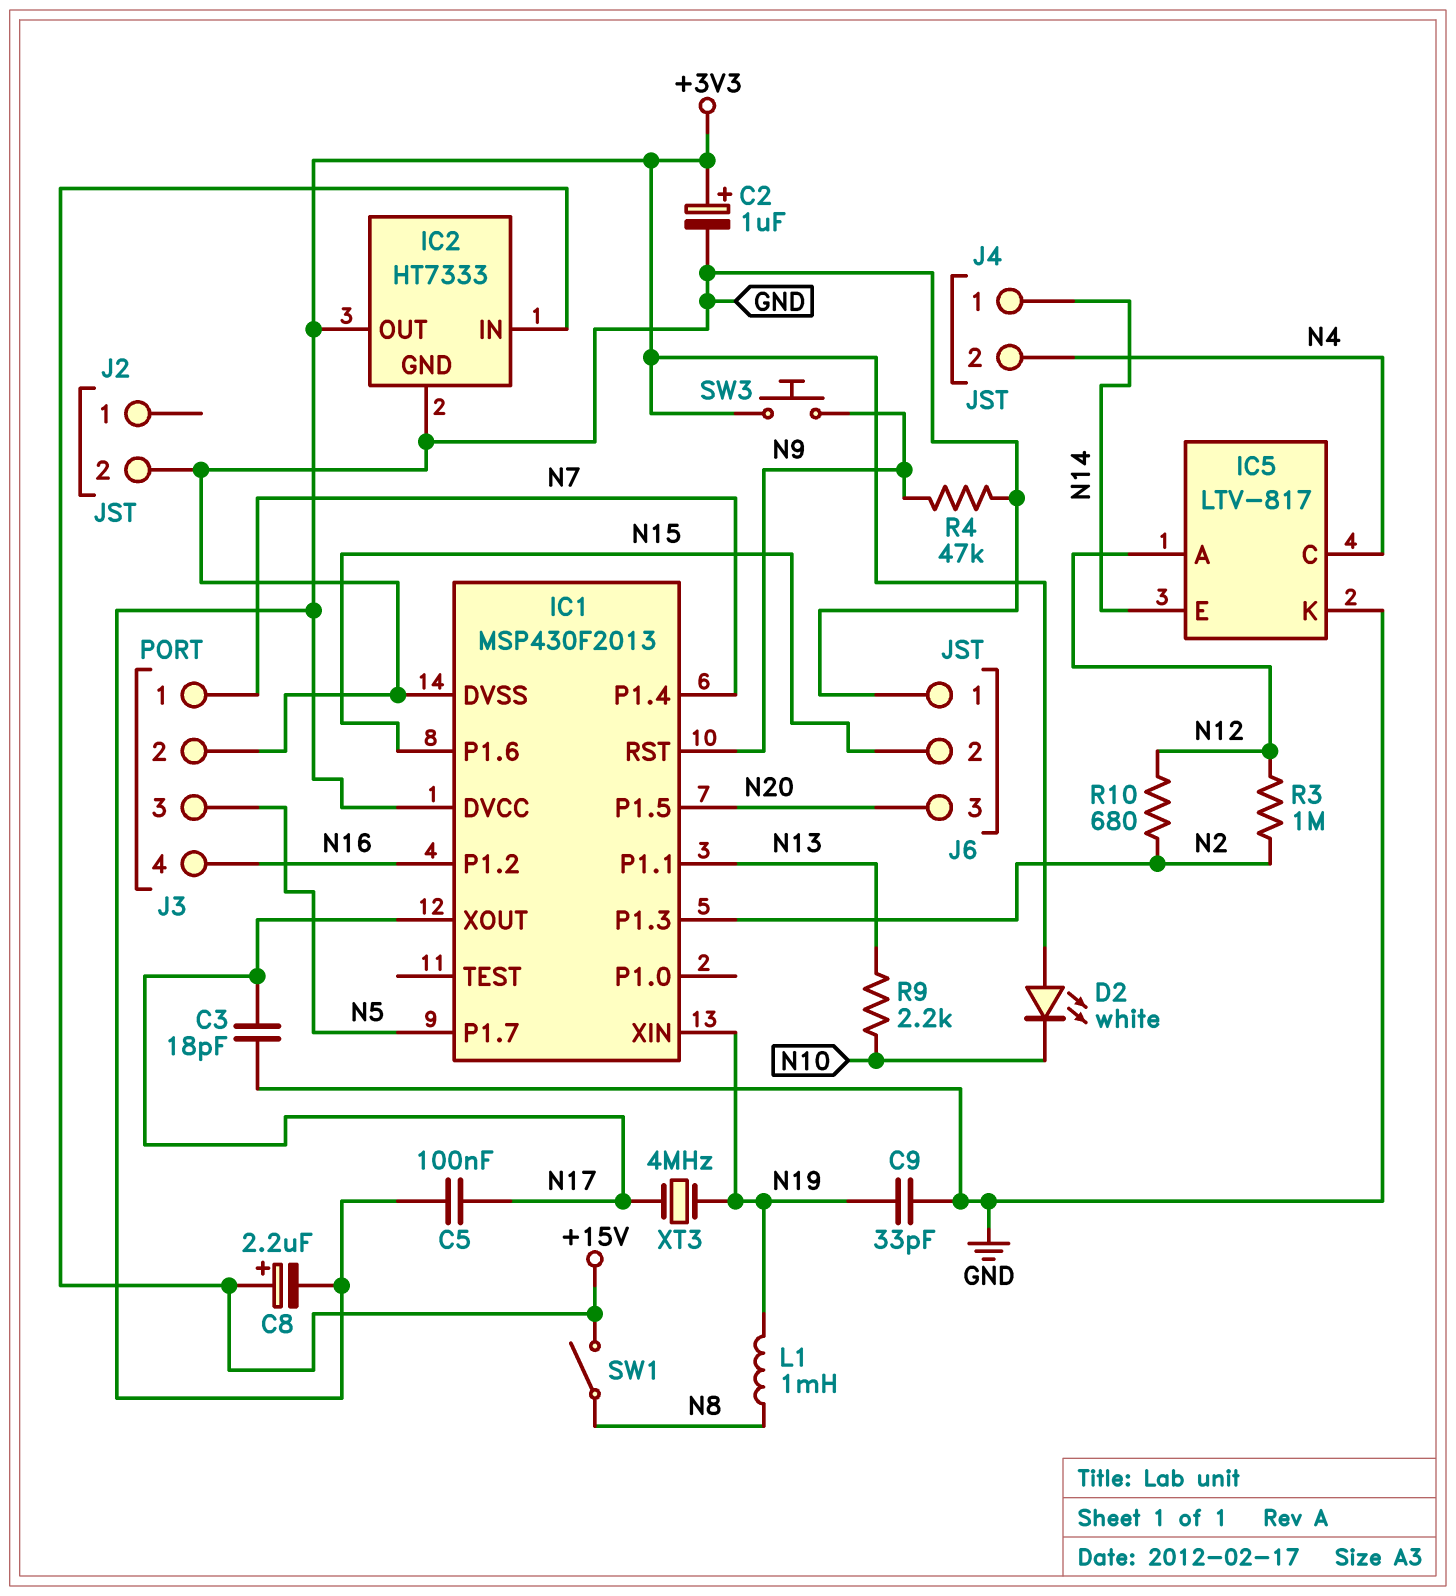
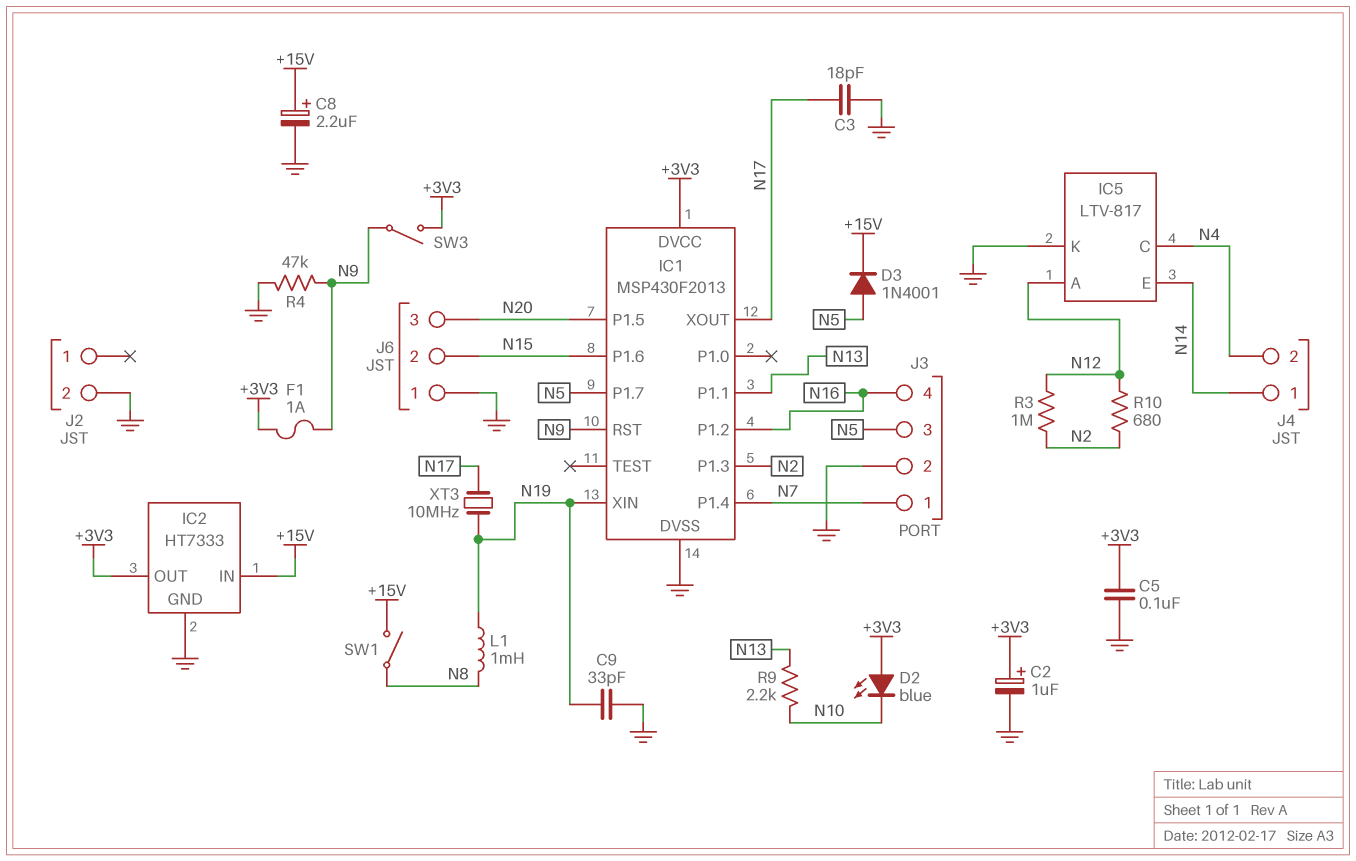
C5: 100nF (+3V3, N17) -> 100nF (+3V3, GND)
C8: 2.2uF (plus +15V, minus +3V3) -> 2.2uF (plus +15V, minus GND)
D2: LED white (A +3V3, K N10) -> LED blue (A +3V3, K N10)
D3: none -> diode 1N4001 (A N5, K +15V)
F1: none -> 1A (+3V3, N9)
SW3: button (+3V3, N9) -> switch (+3V3, N9)
XT3: 4MHz (N17, N19) -> 10MHz (N17, N19)

